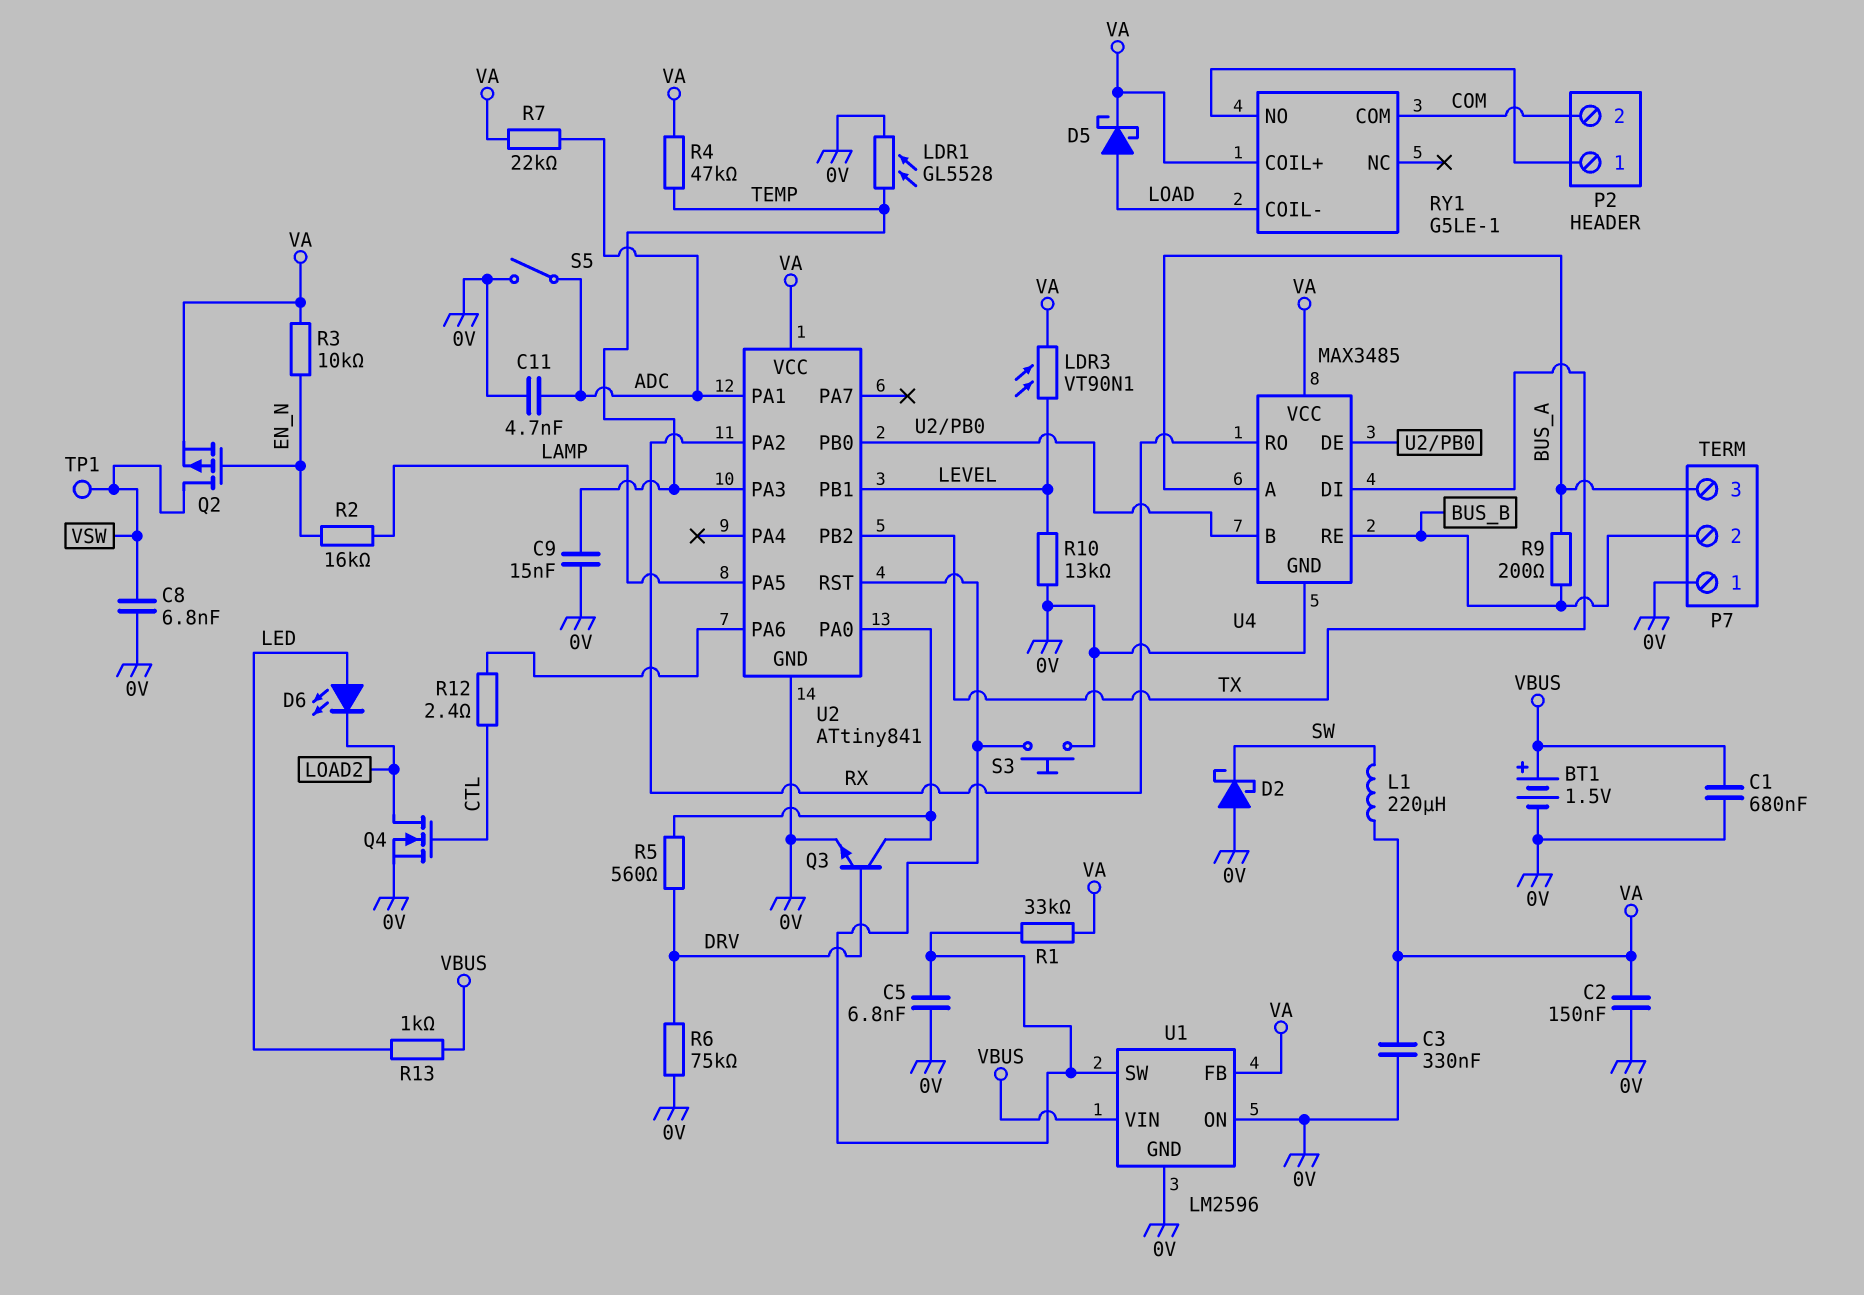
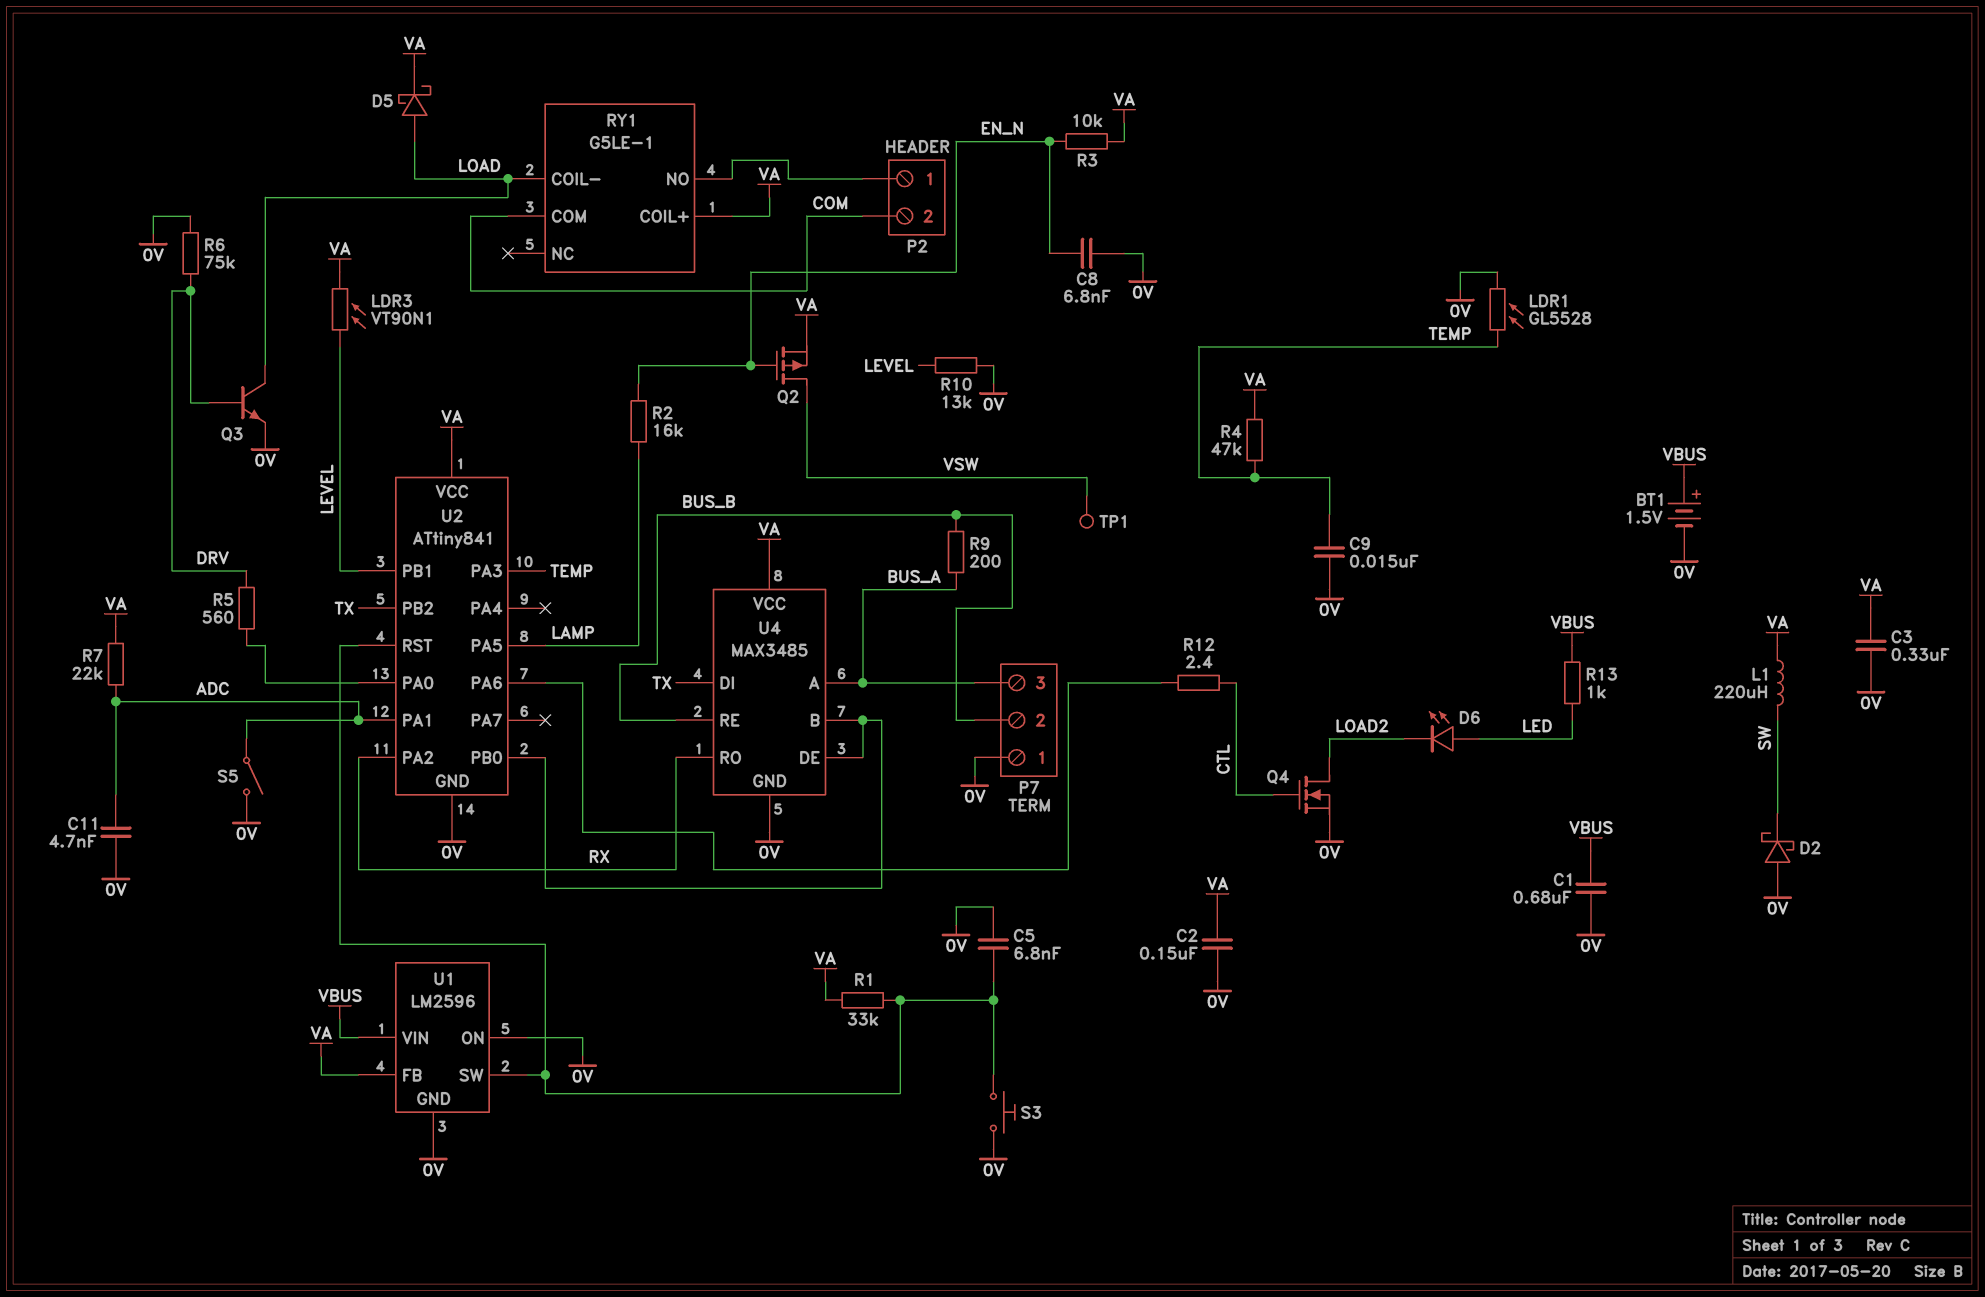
C8: 6.8nF (0V, VSW) -> 6.8nF (0V, EN_N)
Q3: NPN (B DRV, C U2/PA0, E 0V) -> NPN (B DRV, C LOAD, E 0V)

